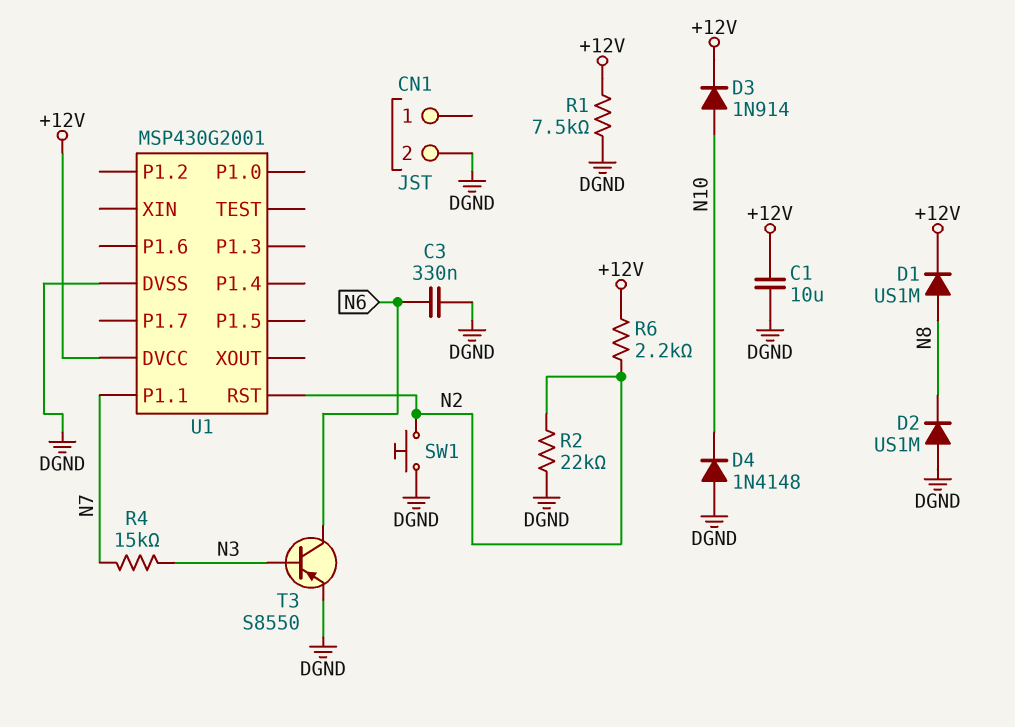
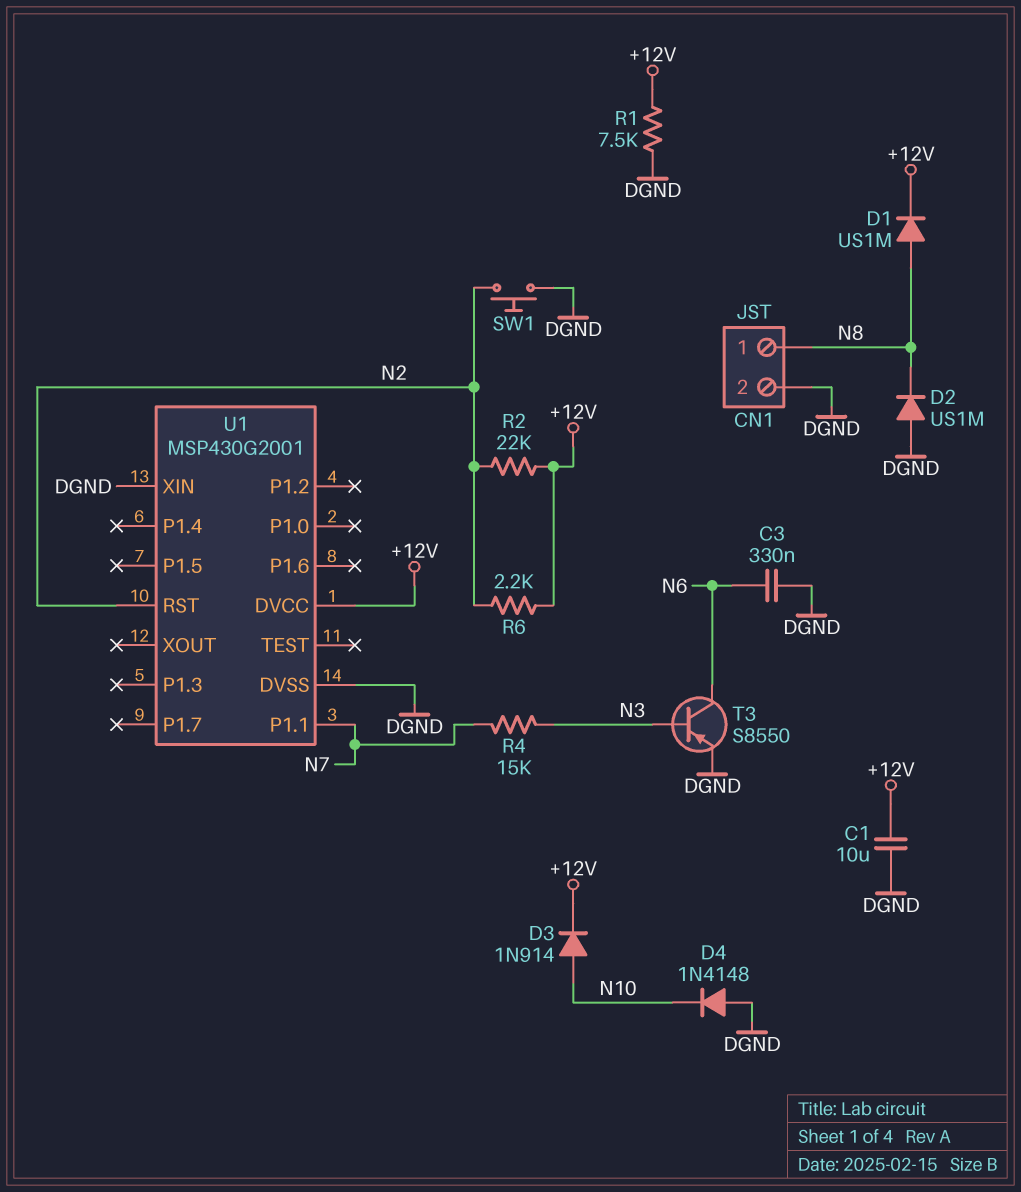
CN1 pin 1: none -> N8
R2: 22k (DGND, N2) -> 22k (+12V, N2)
U1 pin XIN: none -> DGND

